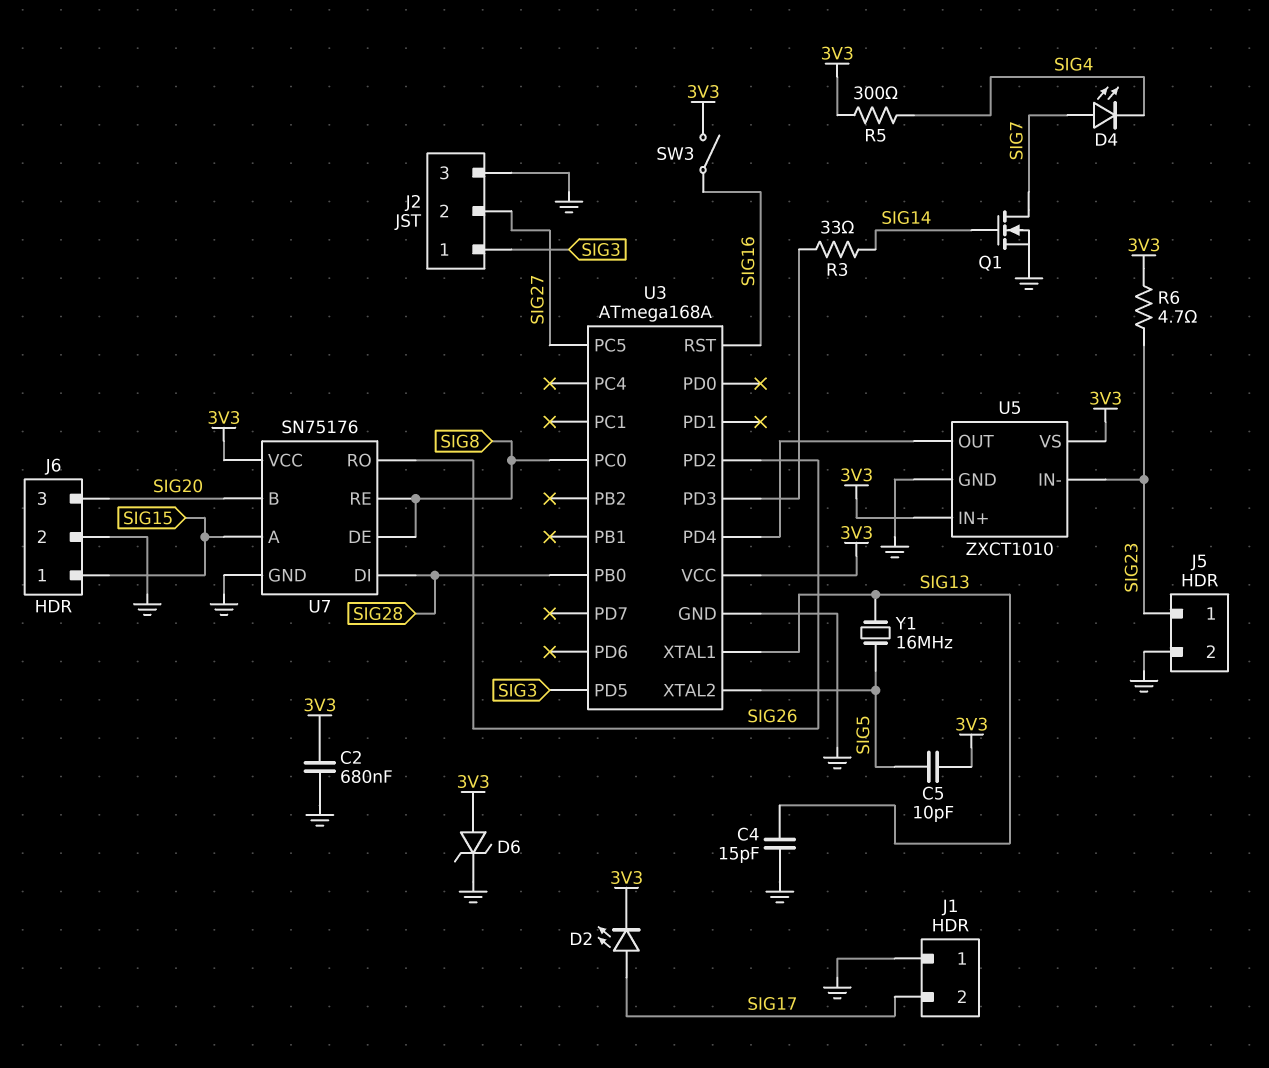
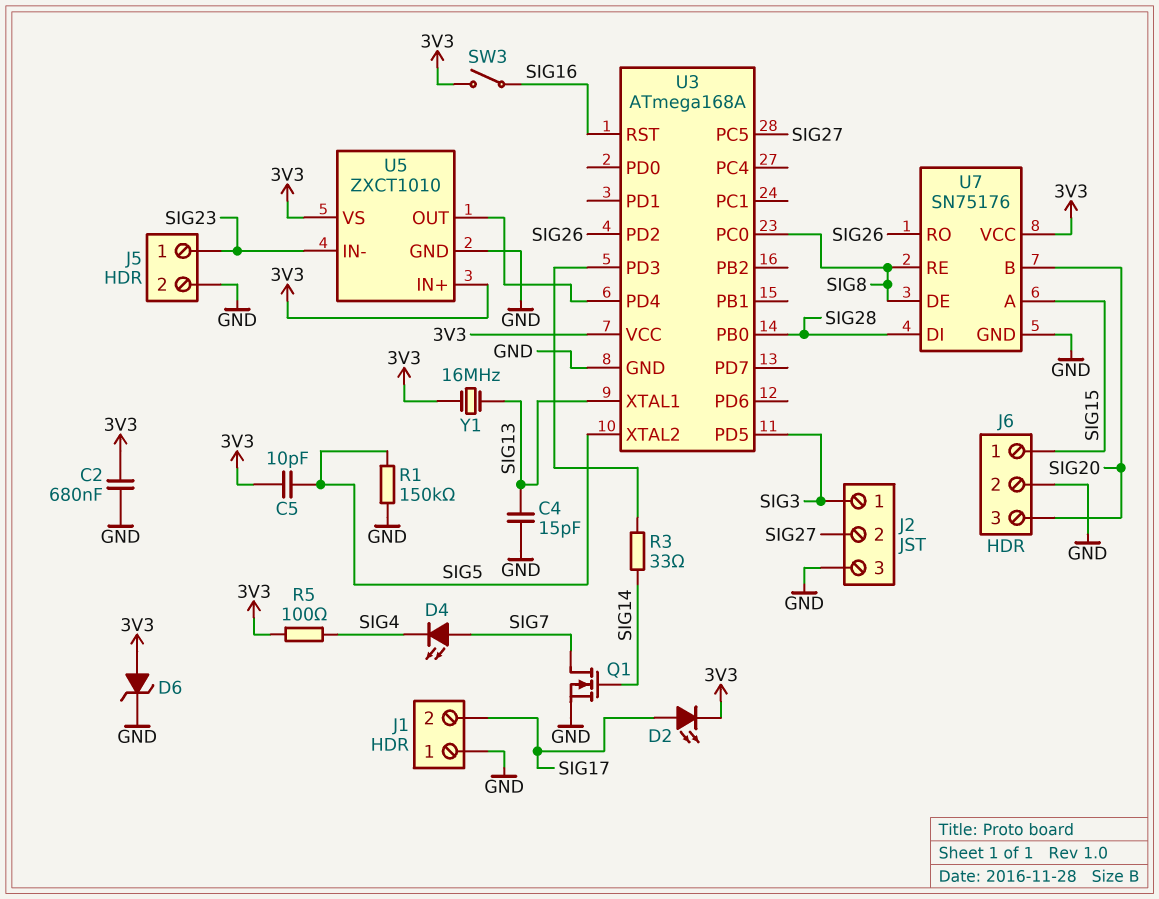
R1: none -> 150k (GND, SIG5)
R5: 300 (3V3, SIG4) -> 100 (3V3, SIG4)
R6: 4.7 (3V3, SIG23) -> none
Y1: 16MHz (SIG5, SIG13) -> 16MHz (3V3, SIG13)

